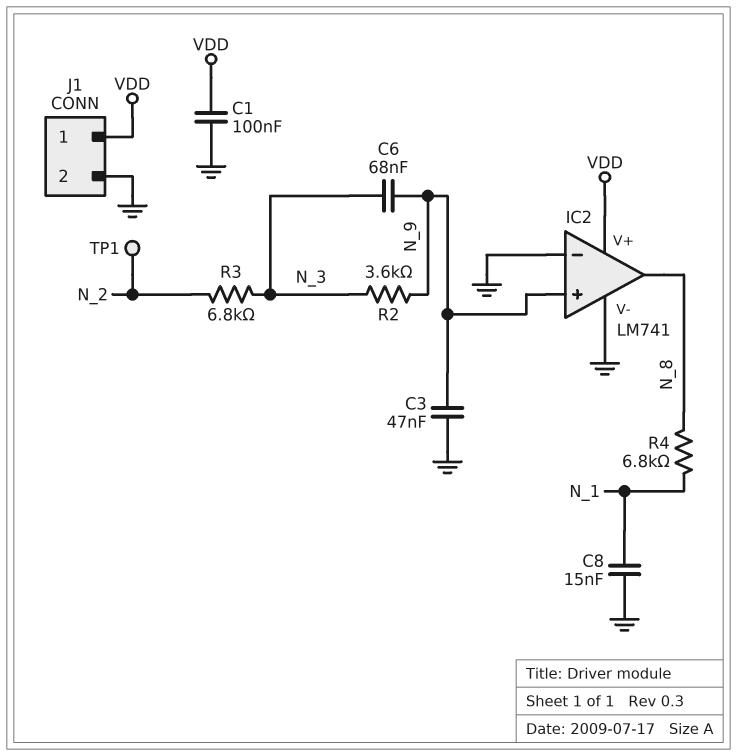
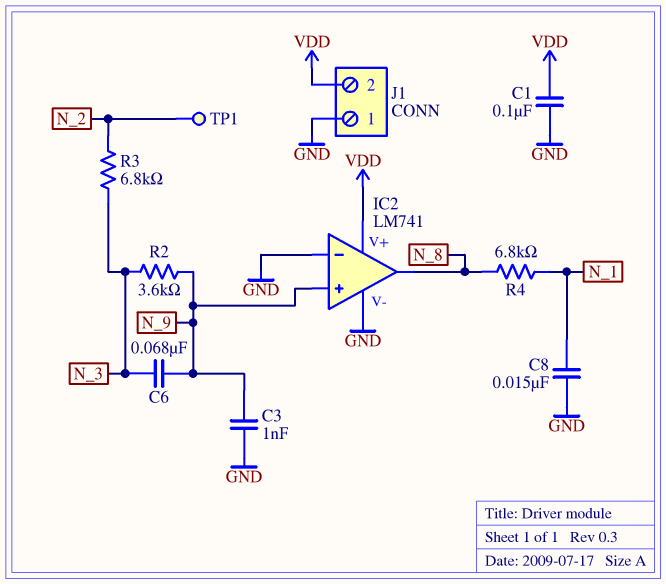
C3: 47nF (GND, N_9) -> 1nF (GND, N_9)
J1 pin 1: VDD -> GND
J1 pin 2: GND -> VDD

